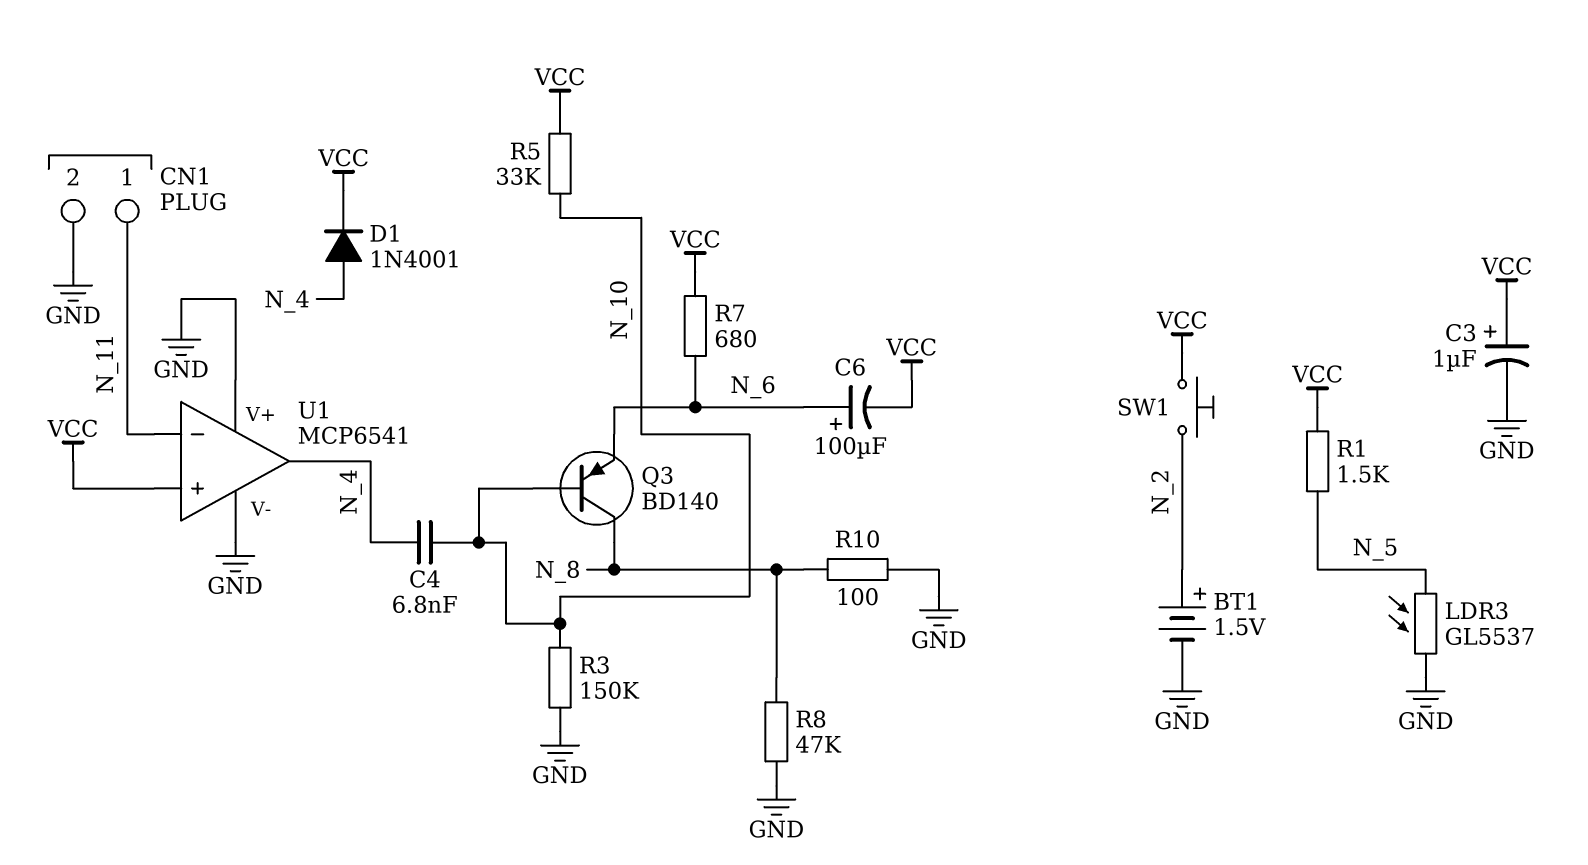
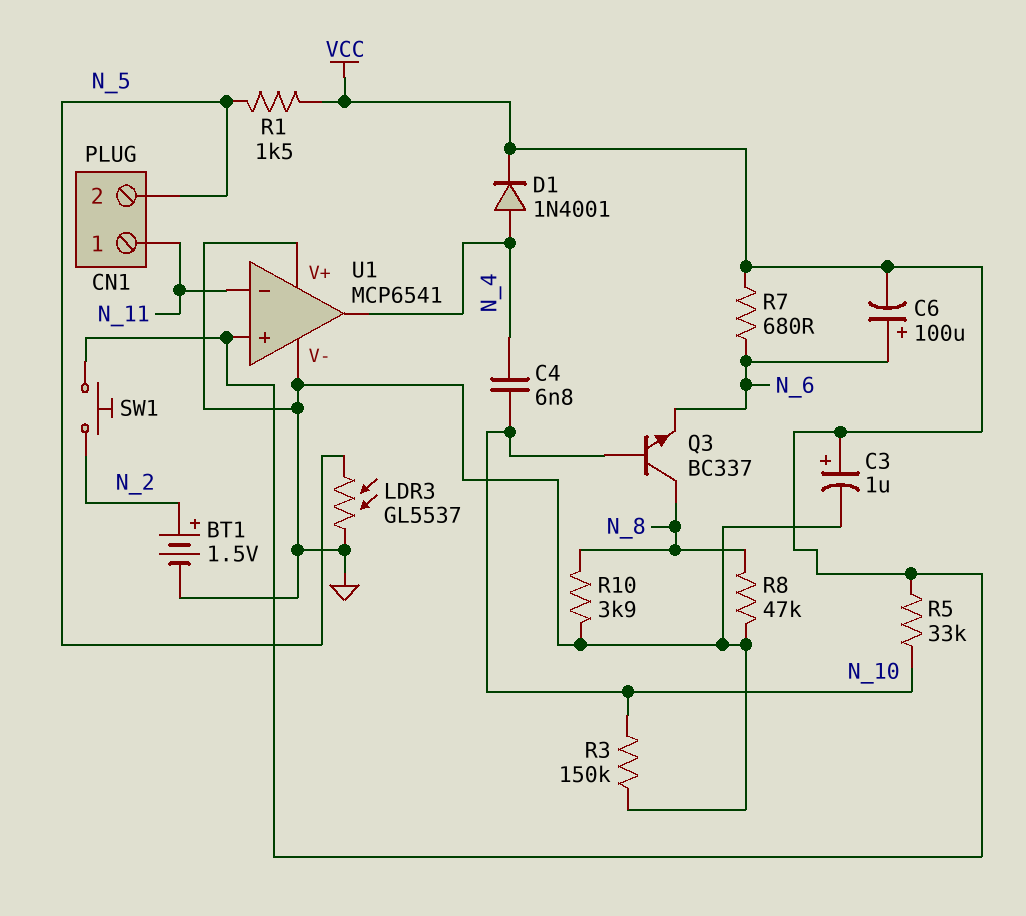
CN1 pin 2: GND -> N_5
Q3: PNP BD140 (B N_10, C N_8, E N_6) -> NPN BC337 (B N_10, C N_8, E N_6)
R10: 100 (GND, N_8) -> 3.9k (GND, N_8)

